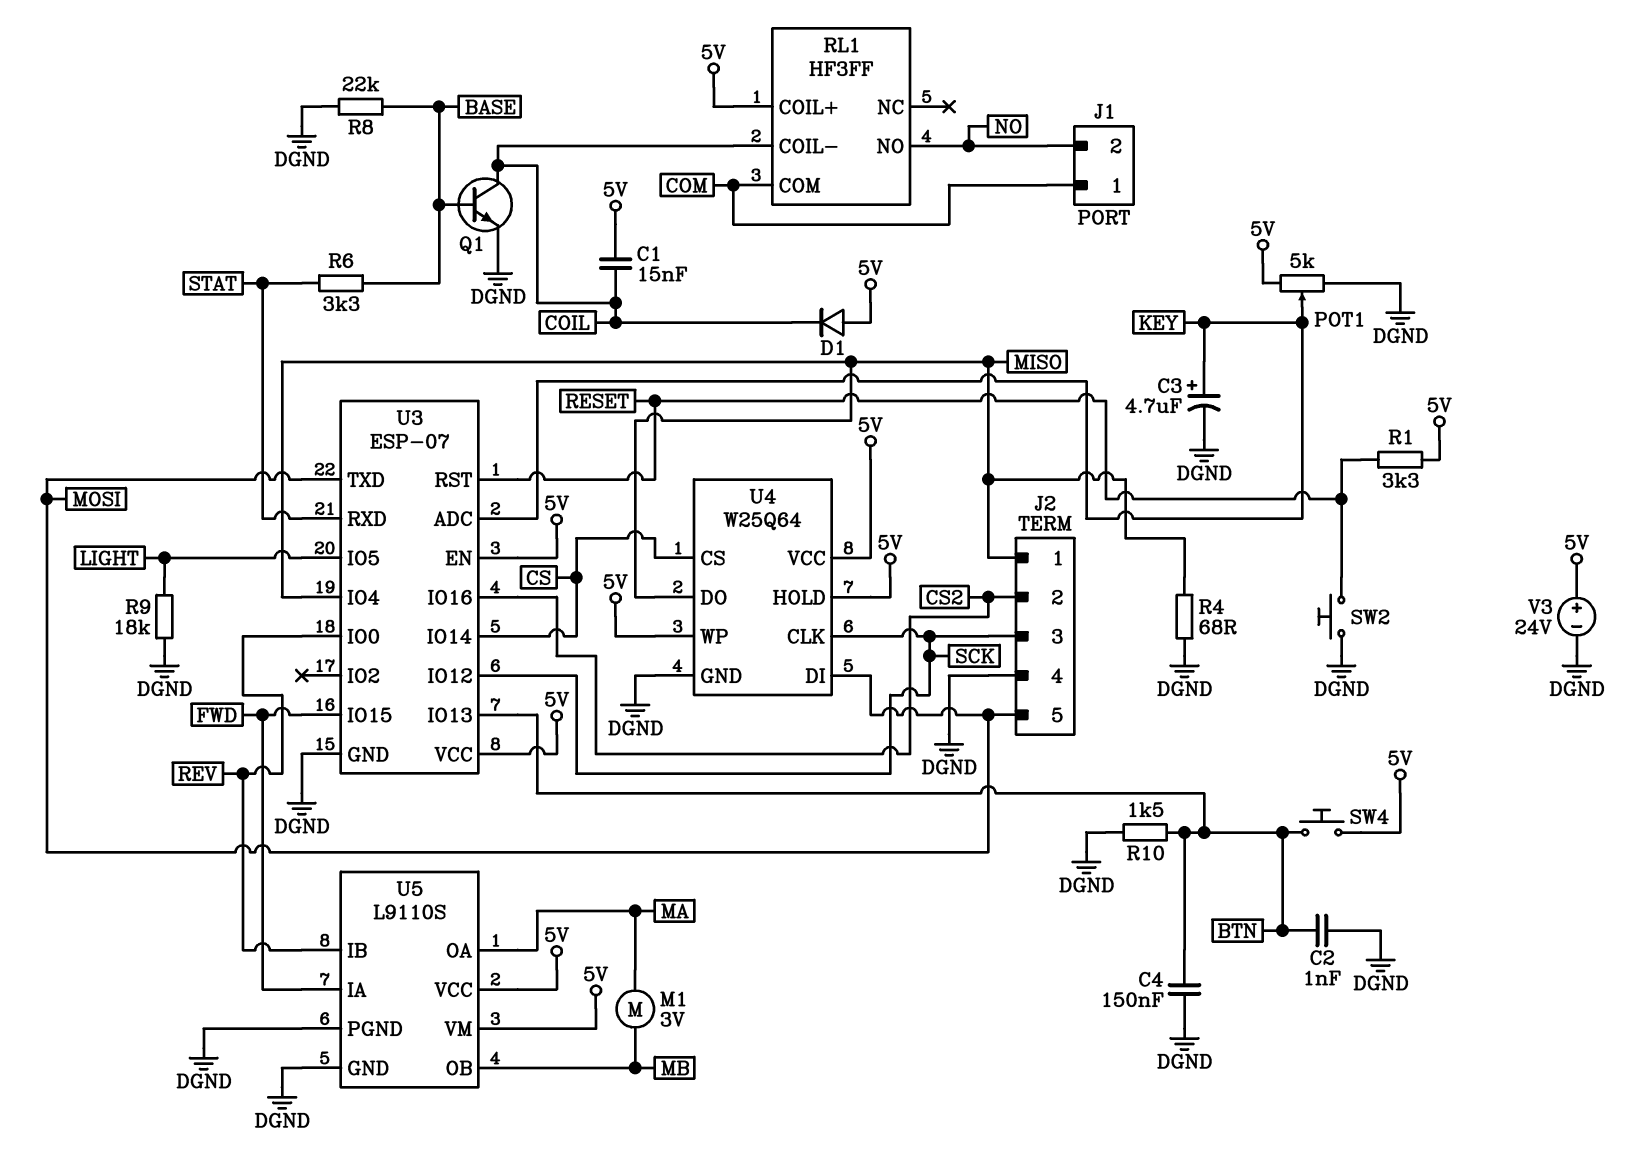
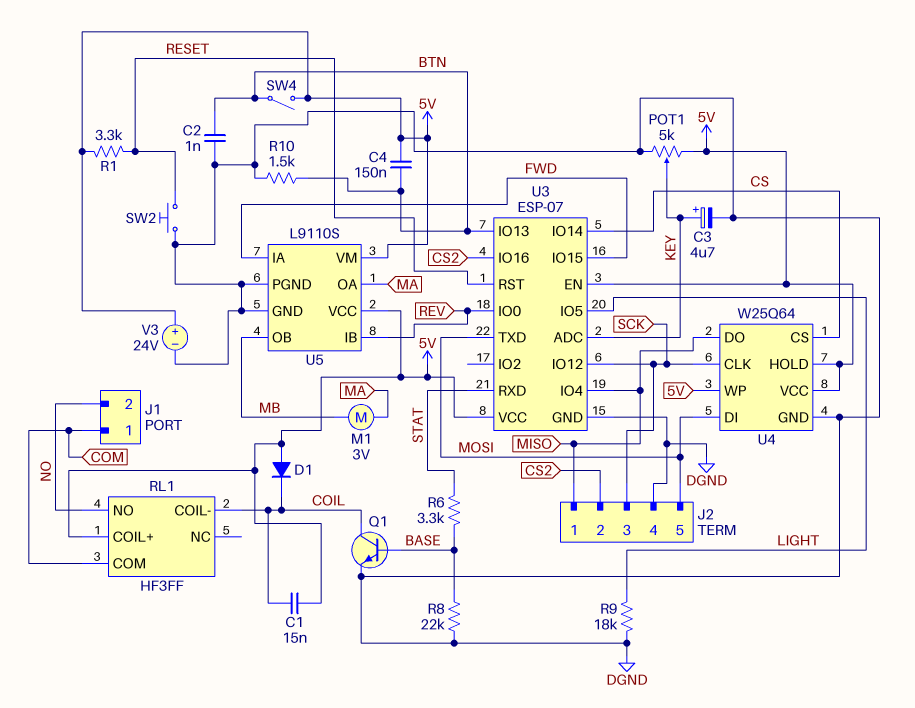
C4: 150nF (BTN, DGND) -> 150nF (5V, BTN)
R4: 68 (DGND, MISO) -> none
SW4: button (5V, BTN) -> switch (5V, BTN)

